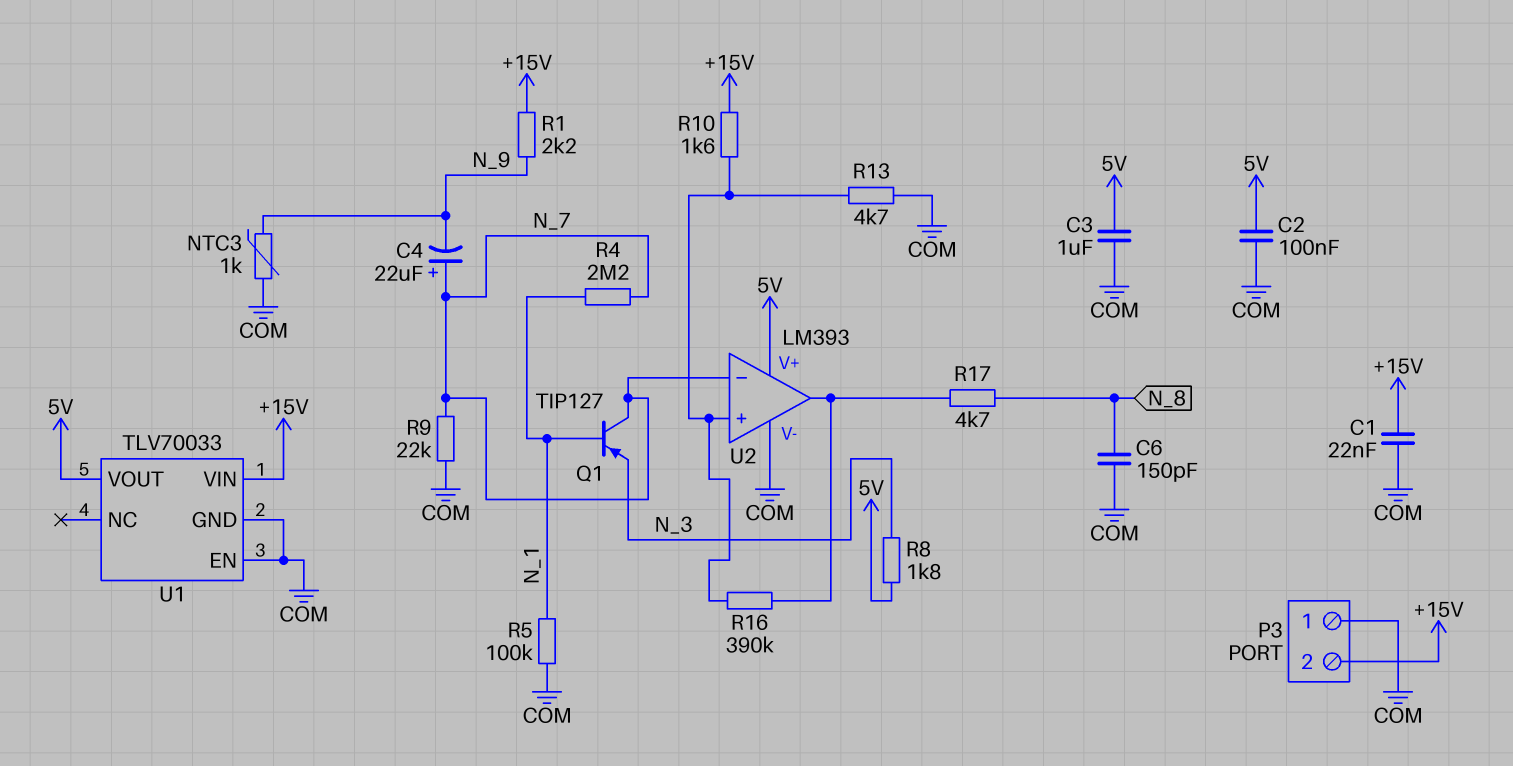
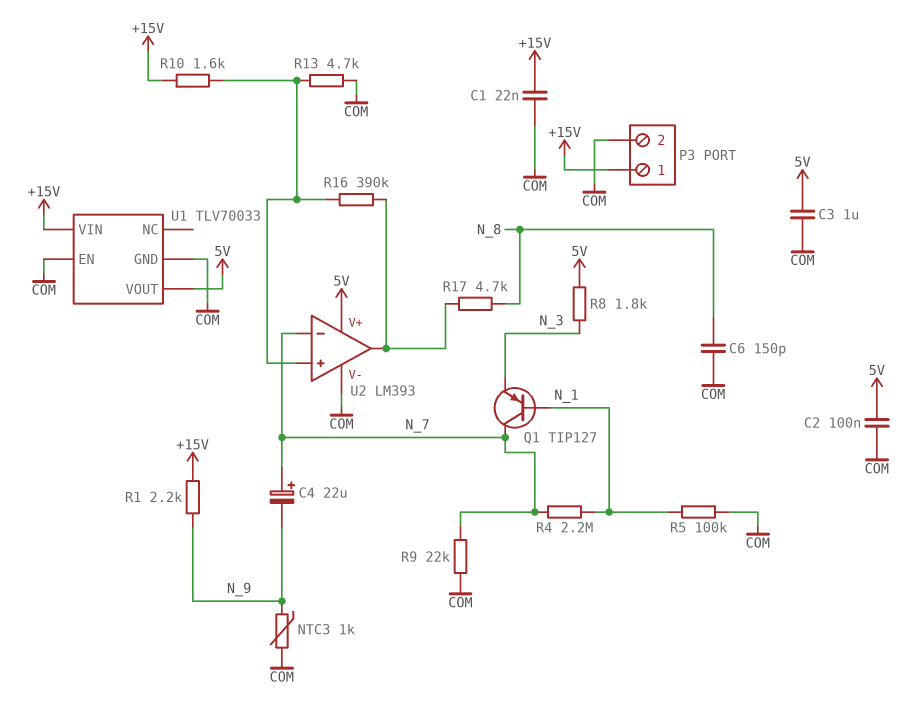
P3 pin 1: COM -> +15V
P3 pin 2: +15V -> COM

